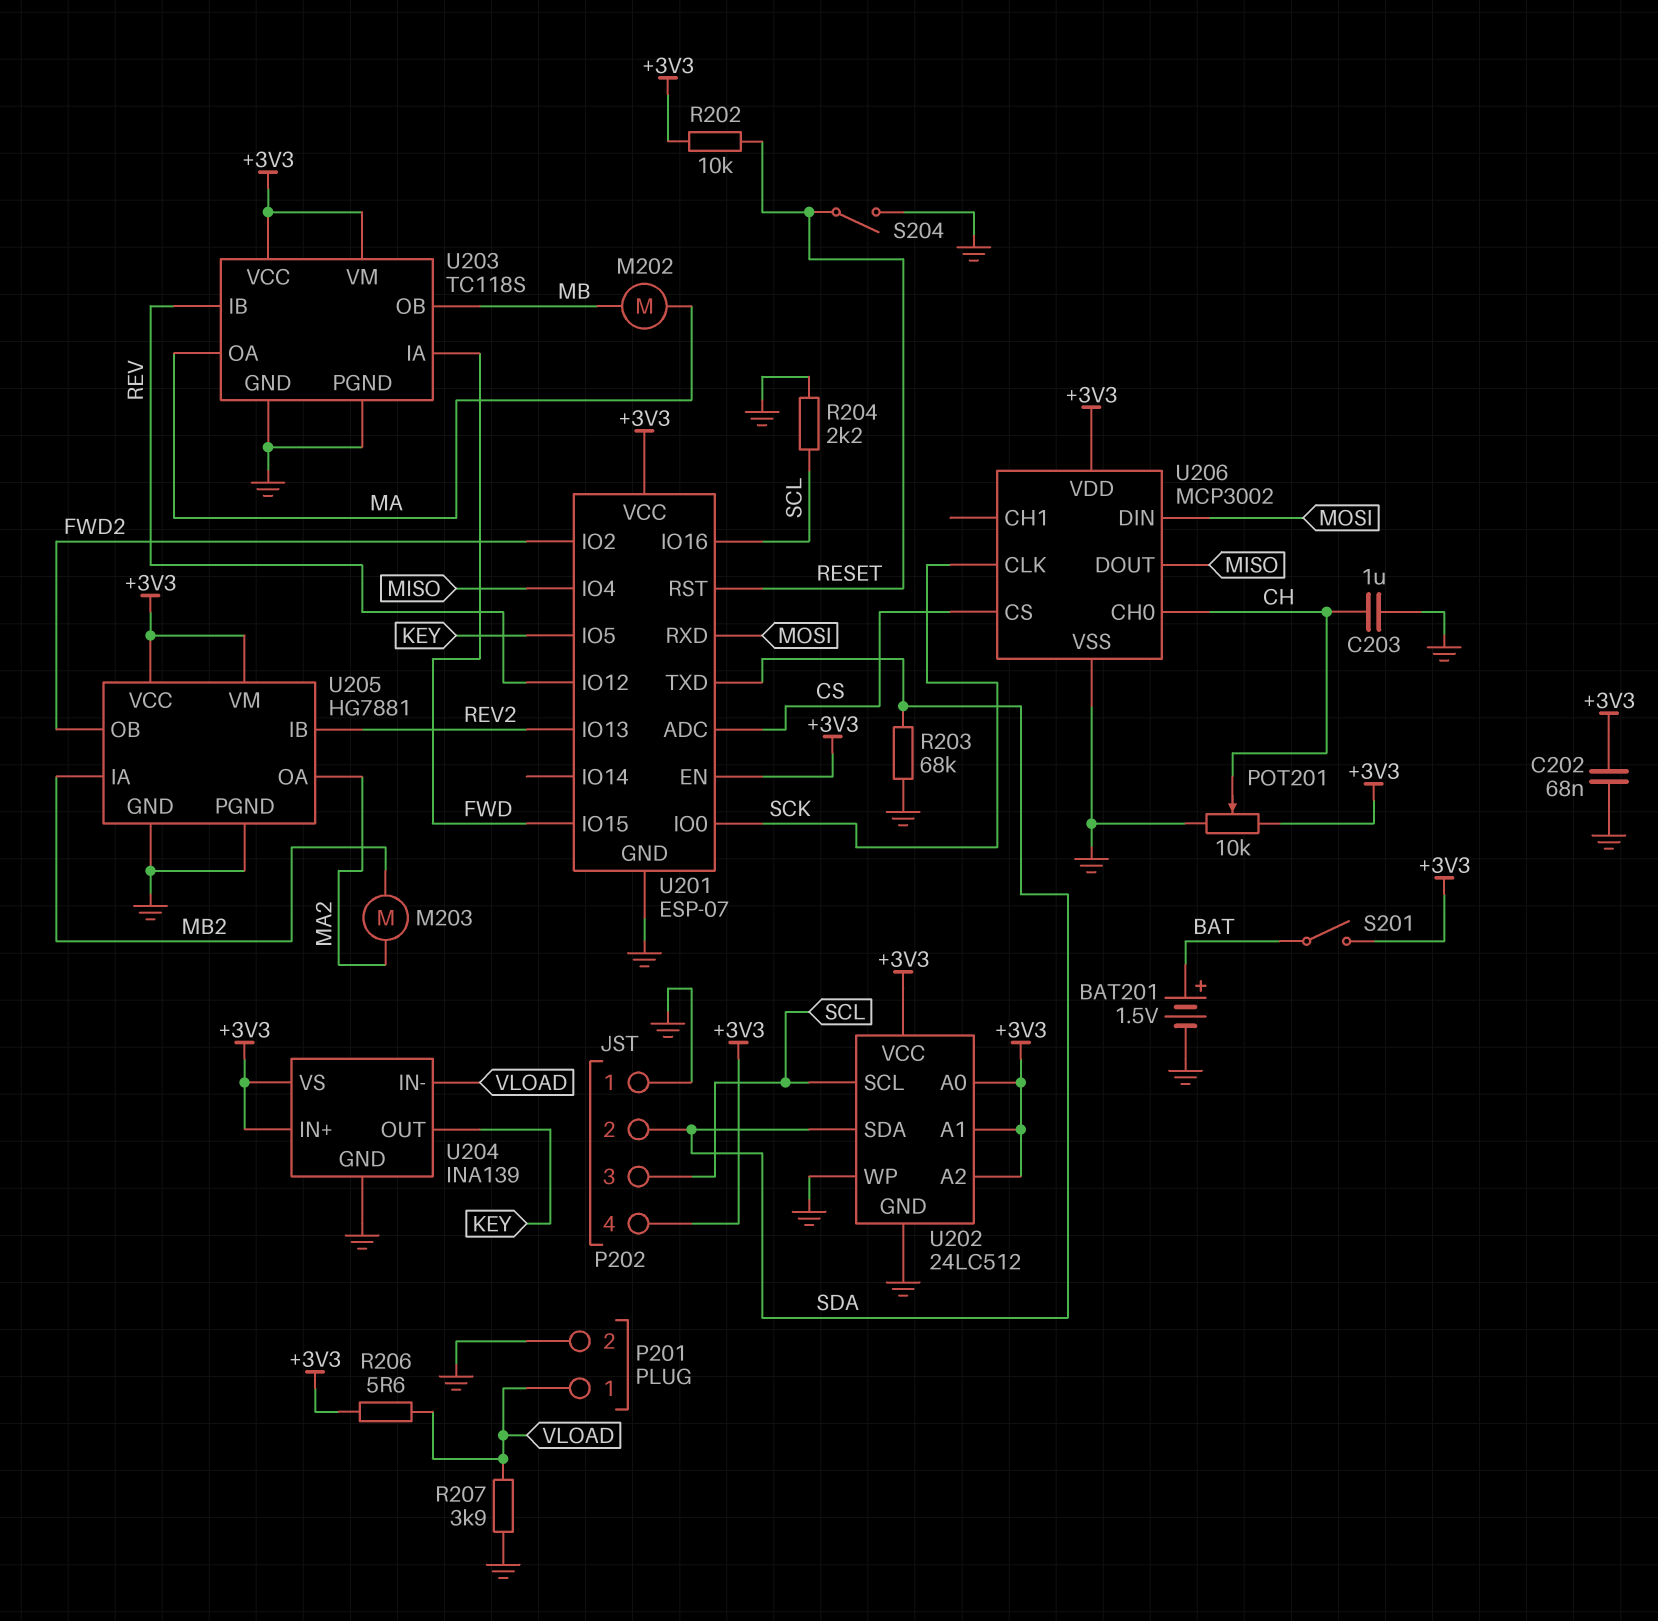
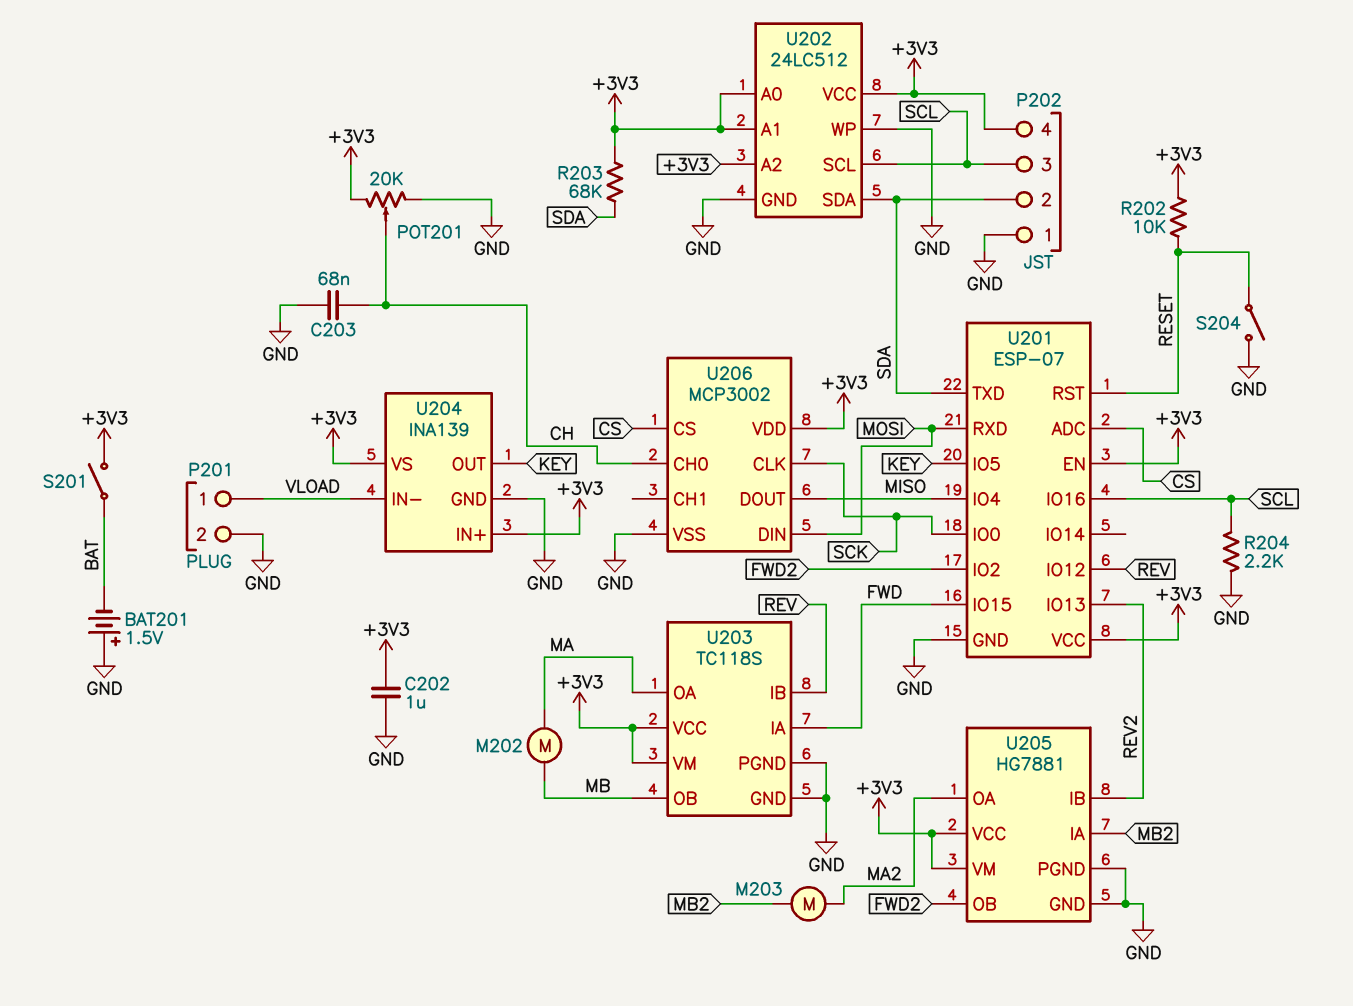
BAT201: 1.5V (plus BAT, minus GND) -> 1.5V (plus GND, minus BAT)
C202: 68nF (+3V3, GND) -> 1uF (+3V3, GND)
C203: 1uF (CH, GND) -> 68nF (CH, GND)
POT201: 10k (+3V3, GND, wiper CH) -> 20k (+3V3, GND, wiper CH)
R203: 68k (GND, SDA) -> 68k (+3V3, SDA)
R206: 5.6 (+3V3, VLOAD) -> none
R207: 3.9k (GND, VLOAD) -> none

